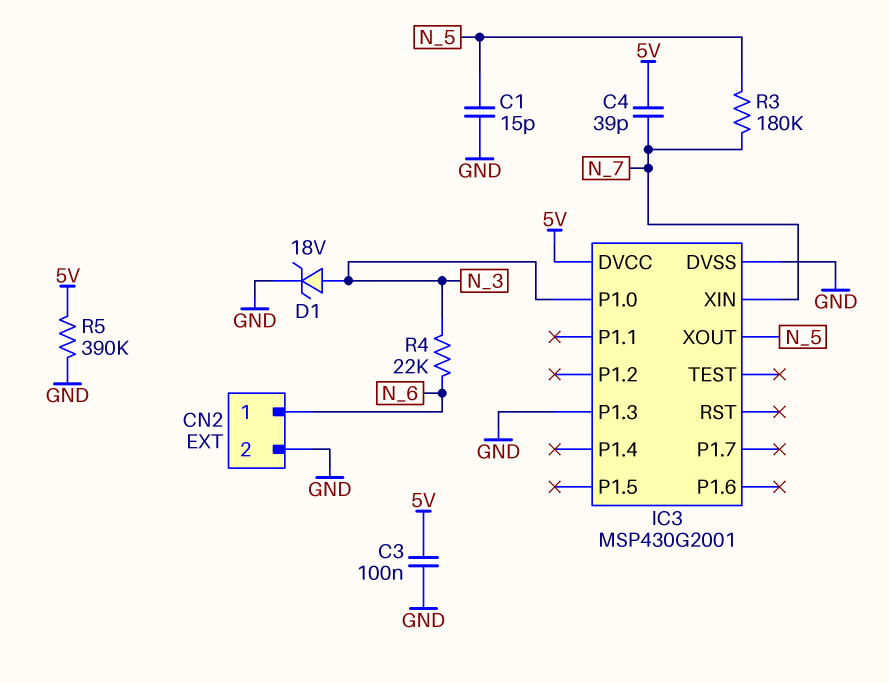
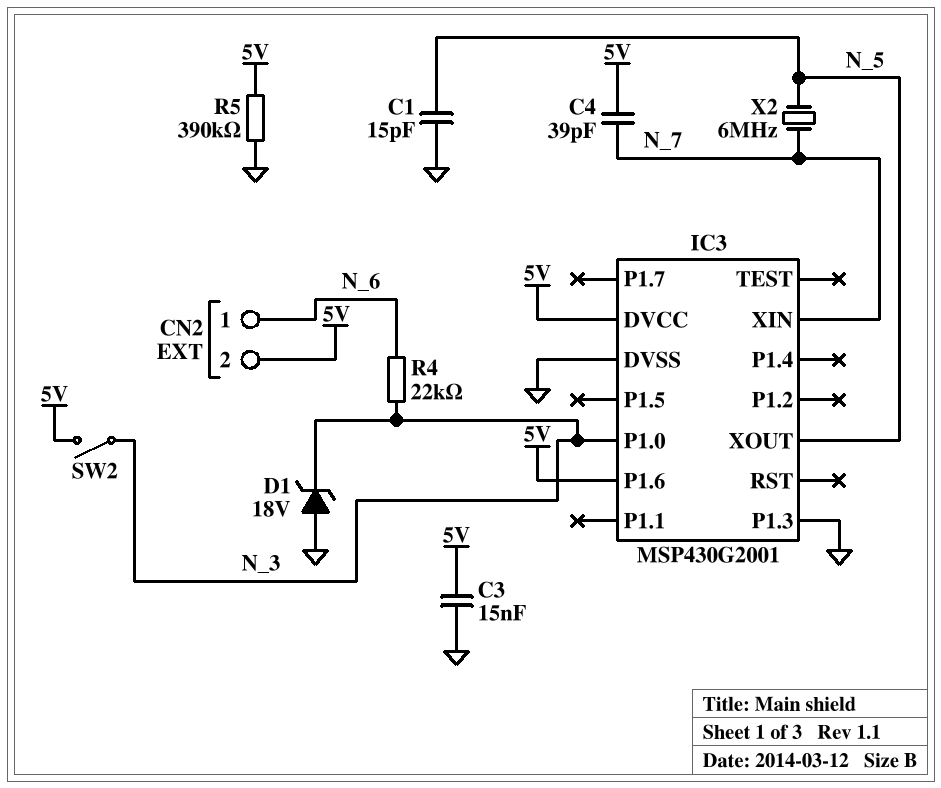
C3: 100nF (5V, GND) -> 15nF (5V, GND)
CN2 pin 2: GND -> 5V
D1: zener 18V (A N_3, K GND) -> zener 18V (A GND, K N_3)
IC3 pin P1.6: none -> 5V
R3: 180k (N_5, N_7) -> none
SW2: none -> switch (5V, N_3)
X2: none -> 6MHz (N_5, N_7)

